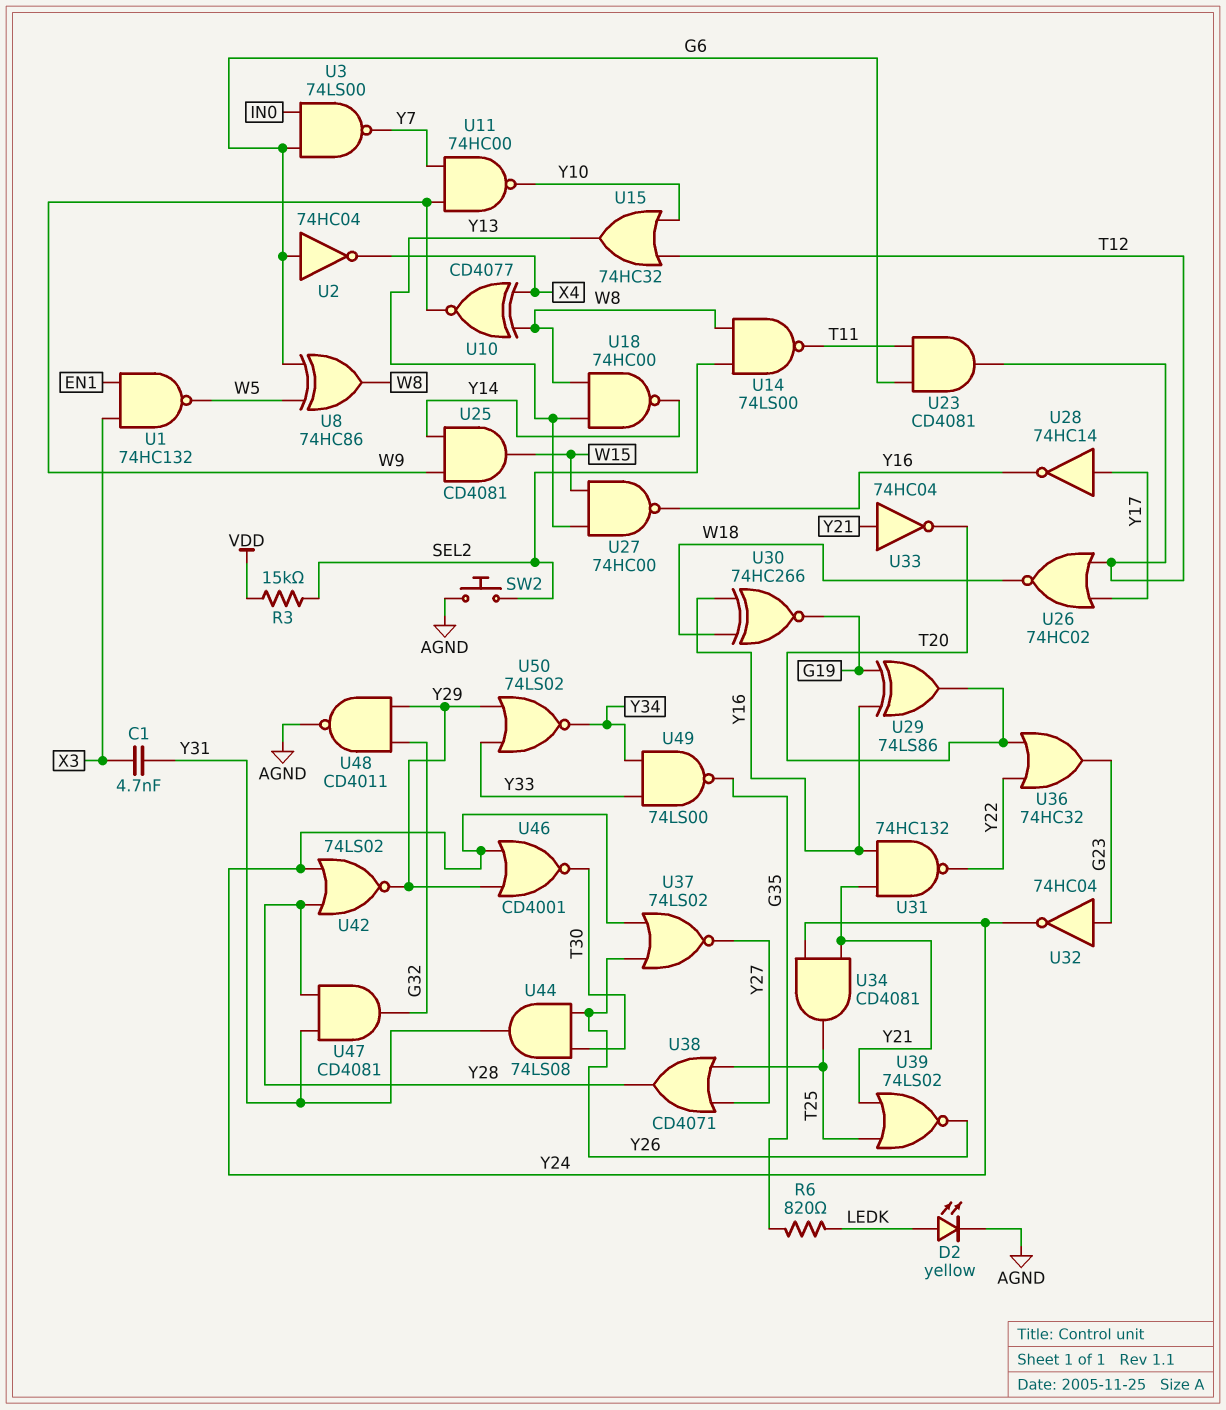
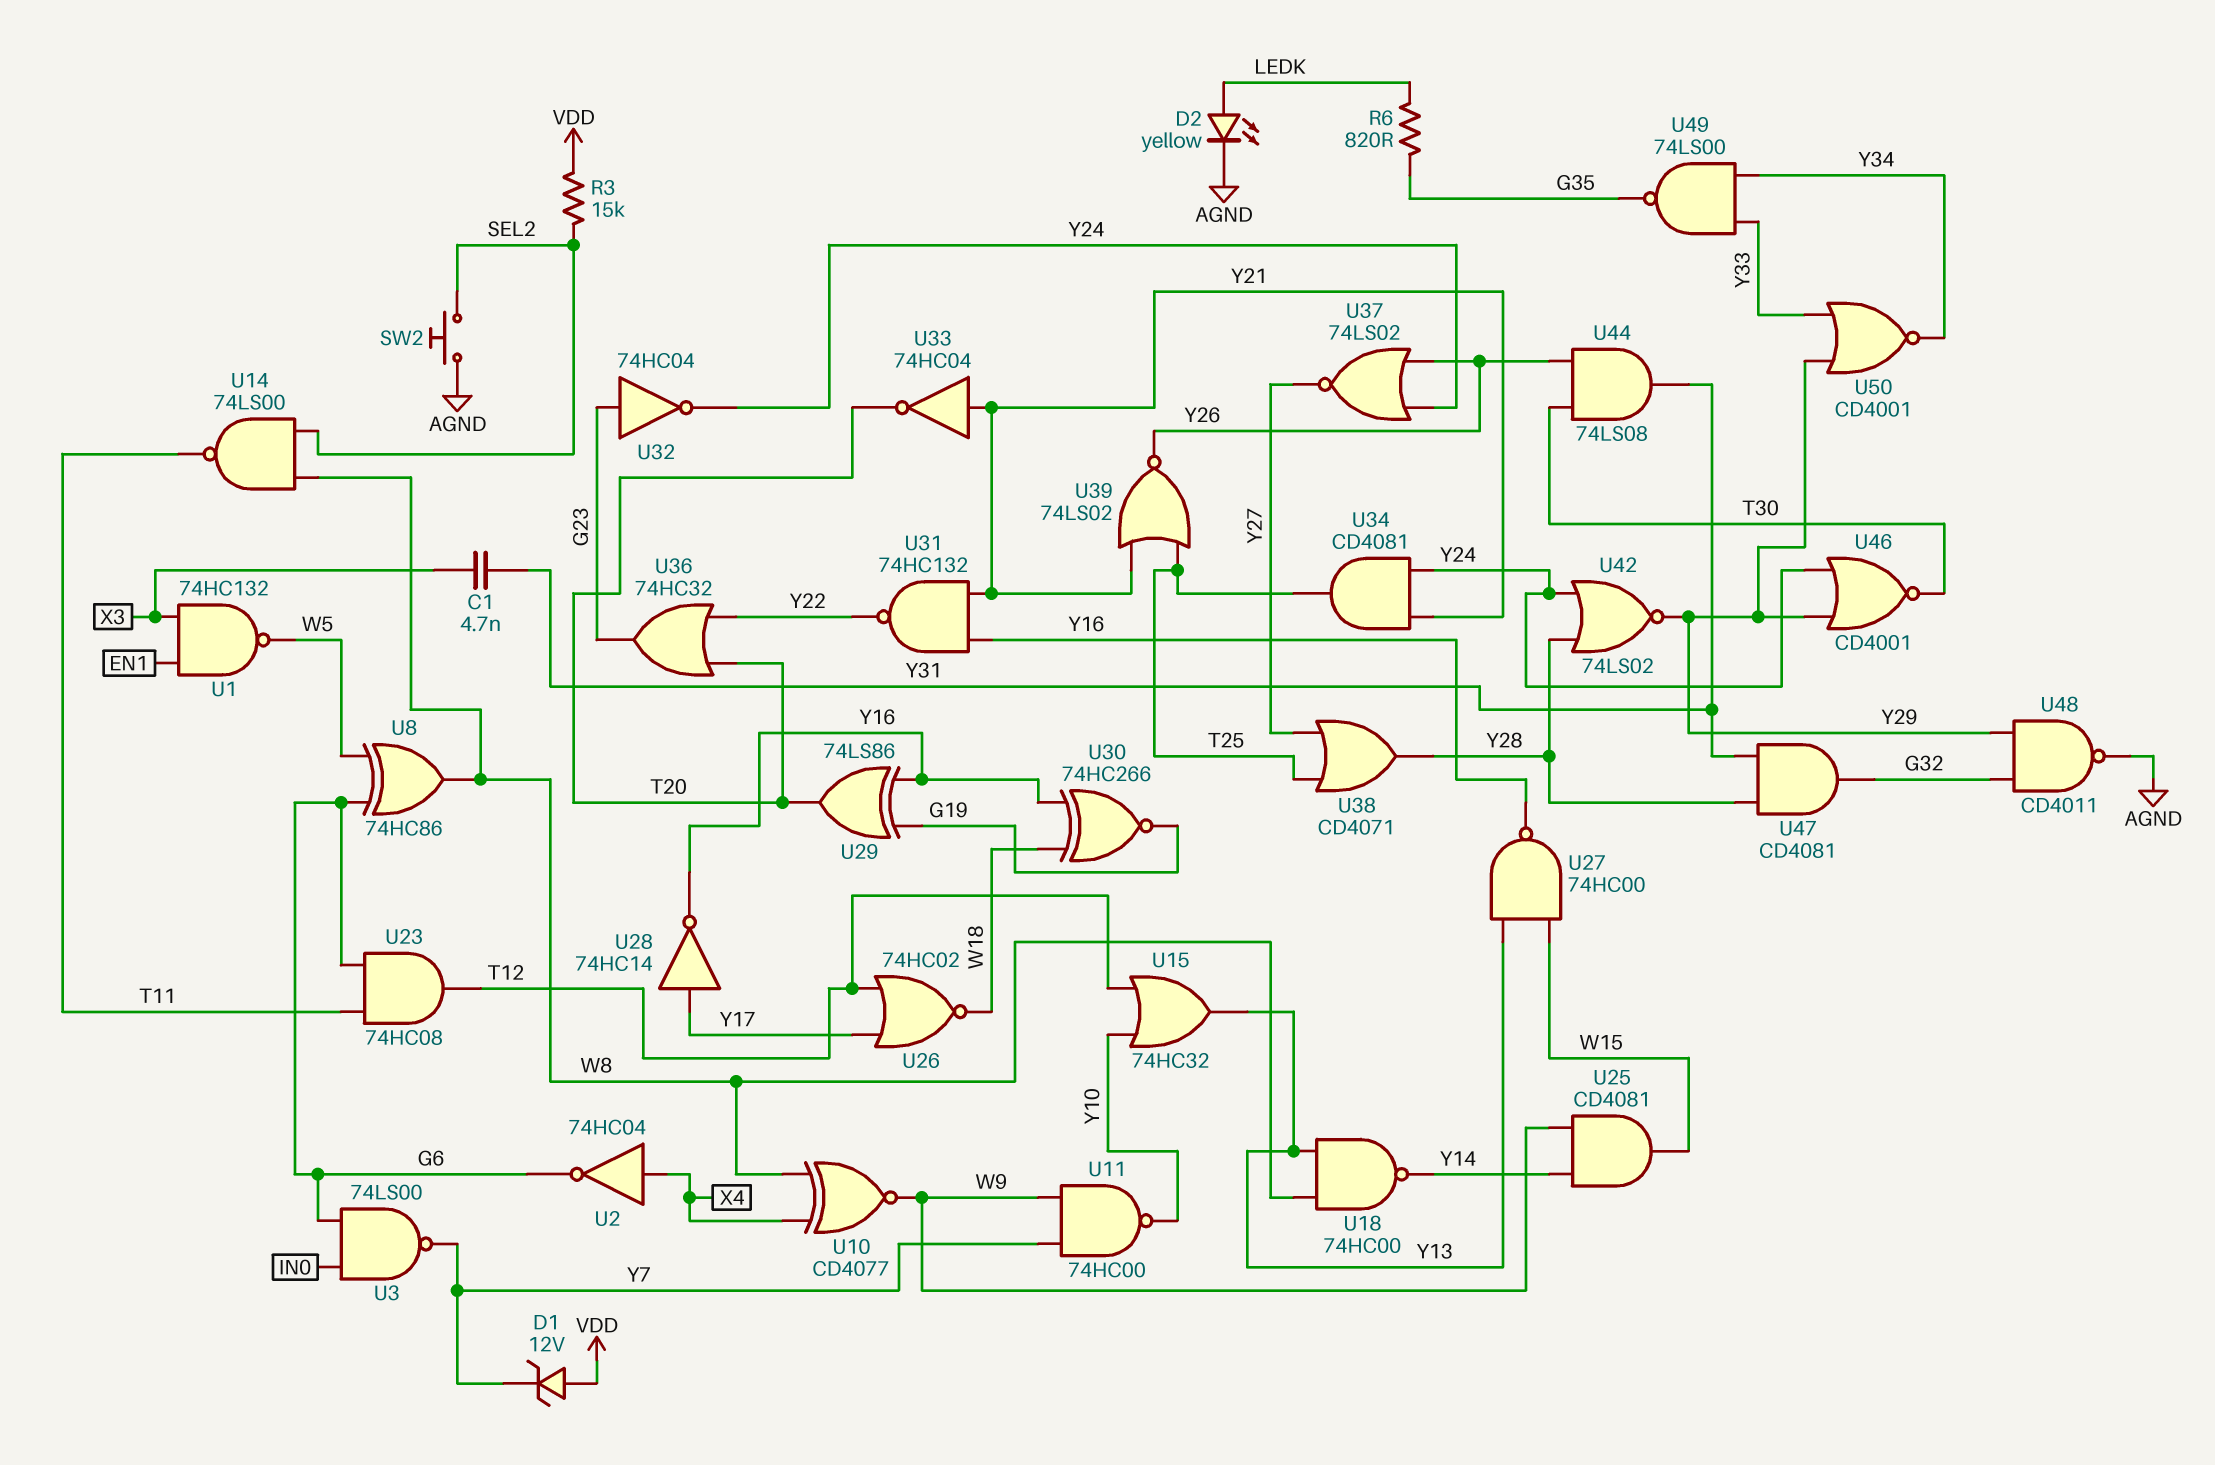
D1: none -> zener 12V (A VDD, K Y7)
U2: NOT 74HC04 (in G6, out X4) -> NOT 74HC04 (in X4, out G6)
U23: AND CD4081 (in G6, in T11, out T12) -> AND 74HC08 (in G6, in T11, out T12)
U50: NOR 74LS02 (in Y29, in Y33, out Y34) -> NOR CD4001 (in Y29, in Y33, out Y34)

